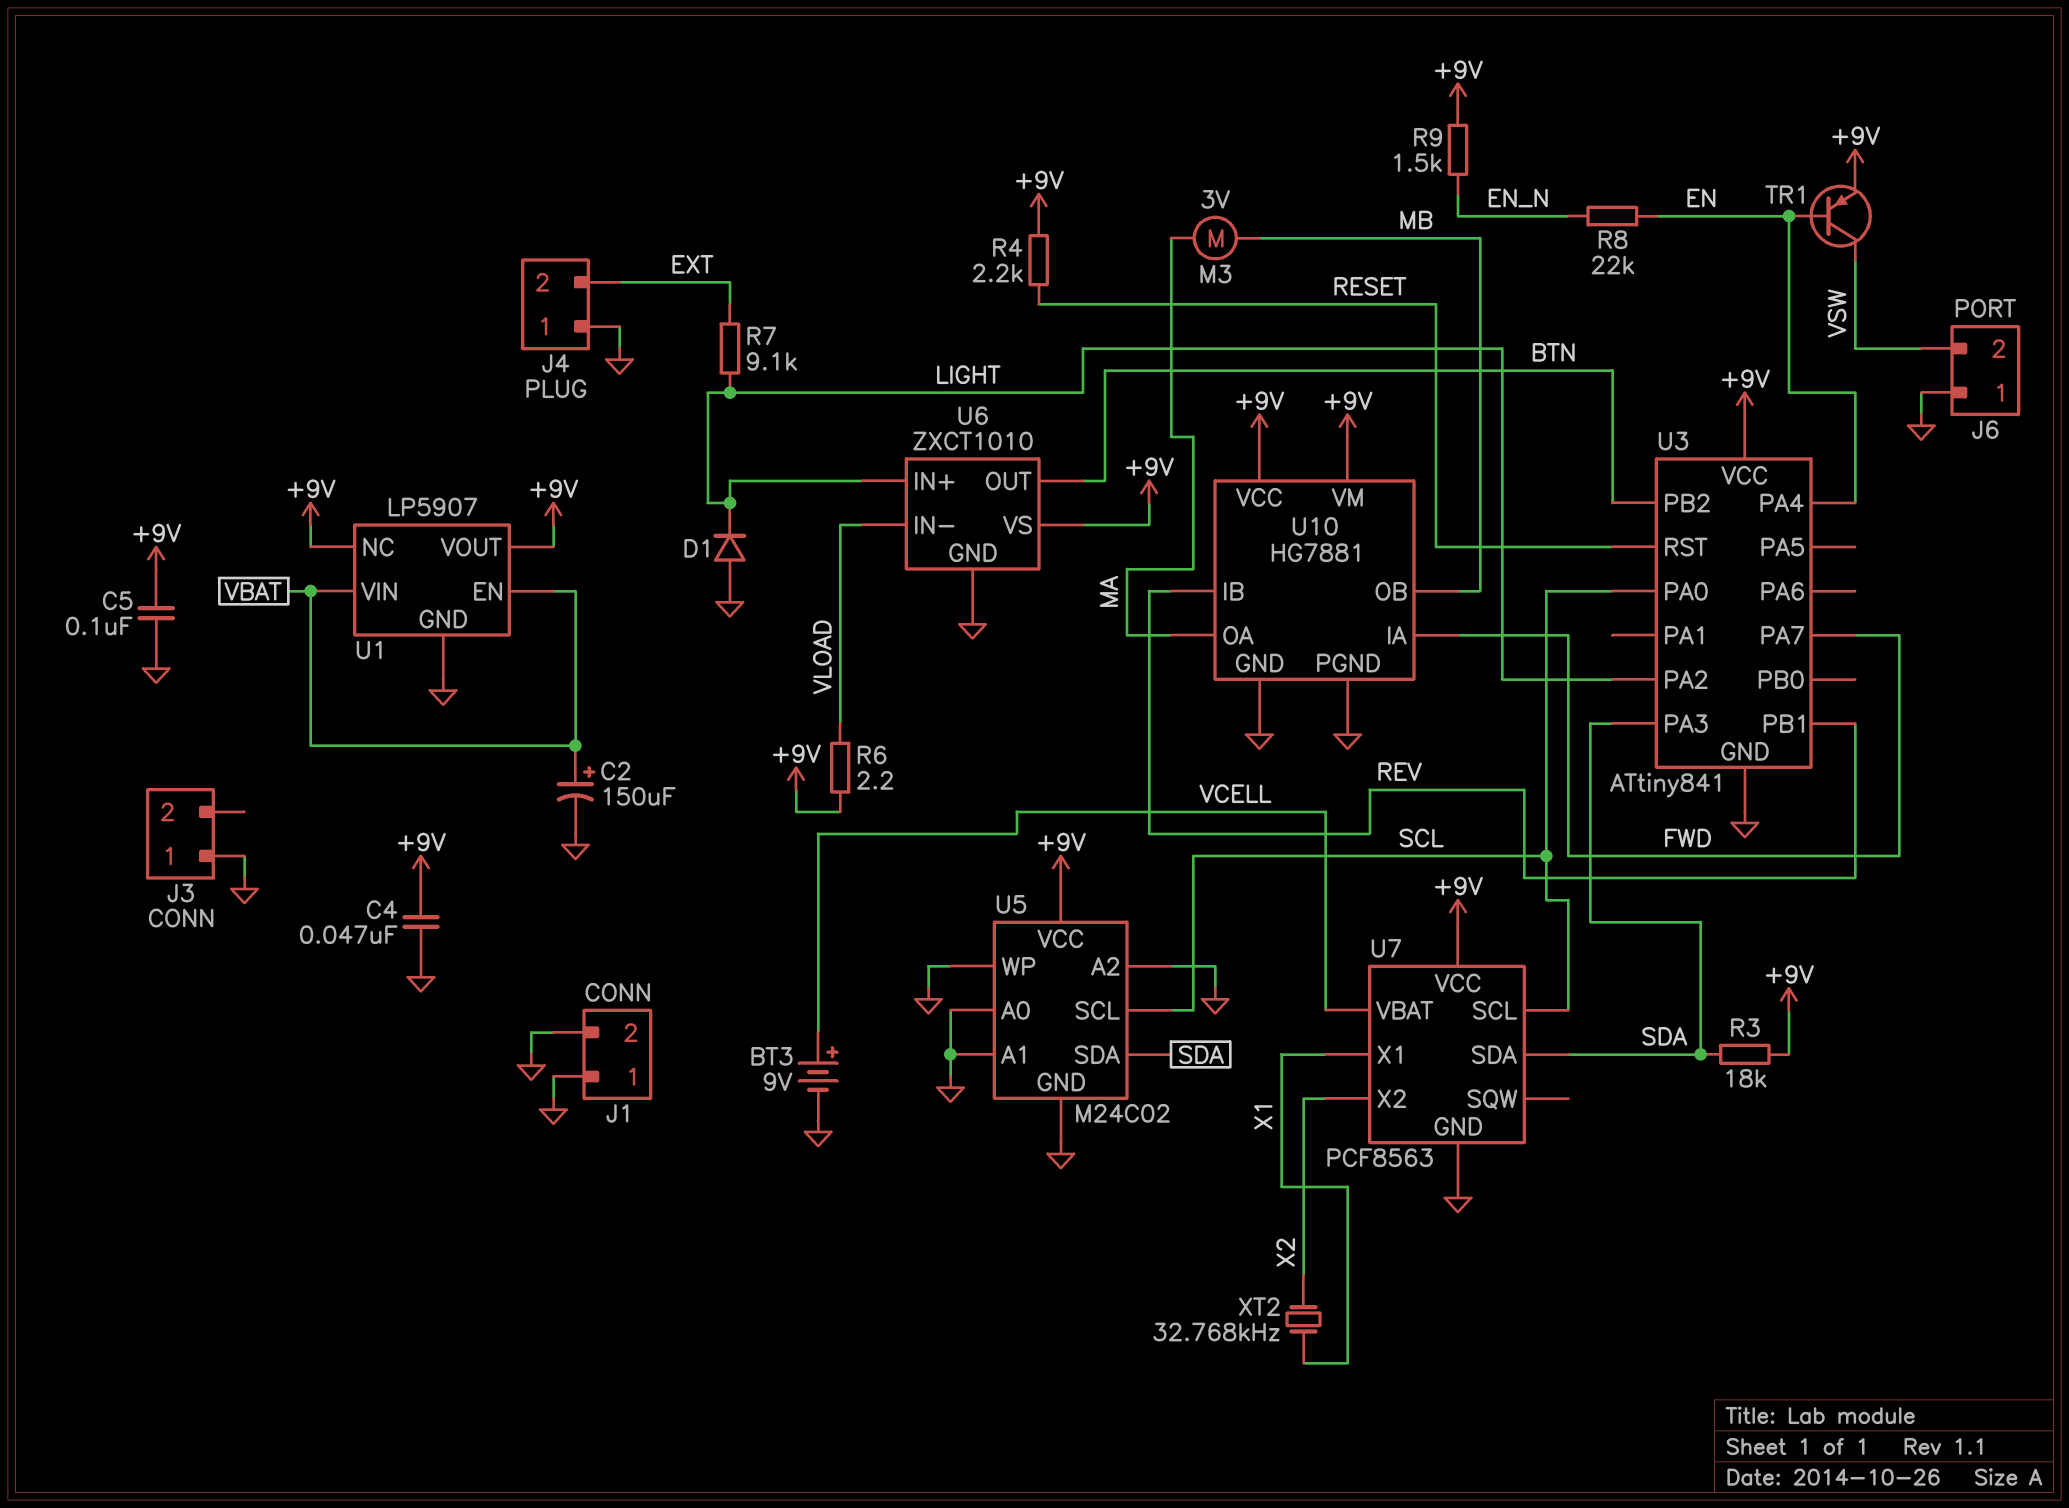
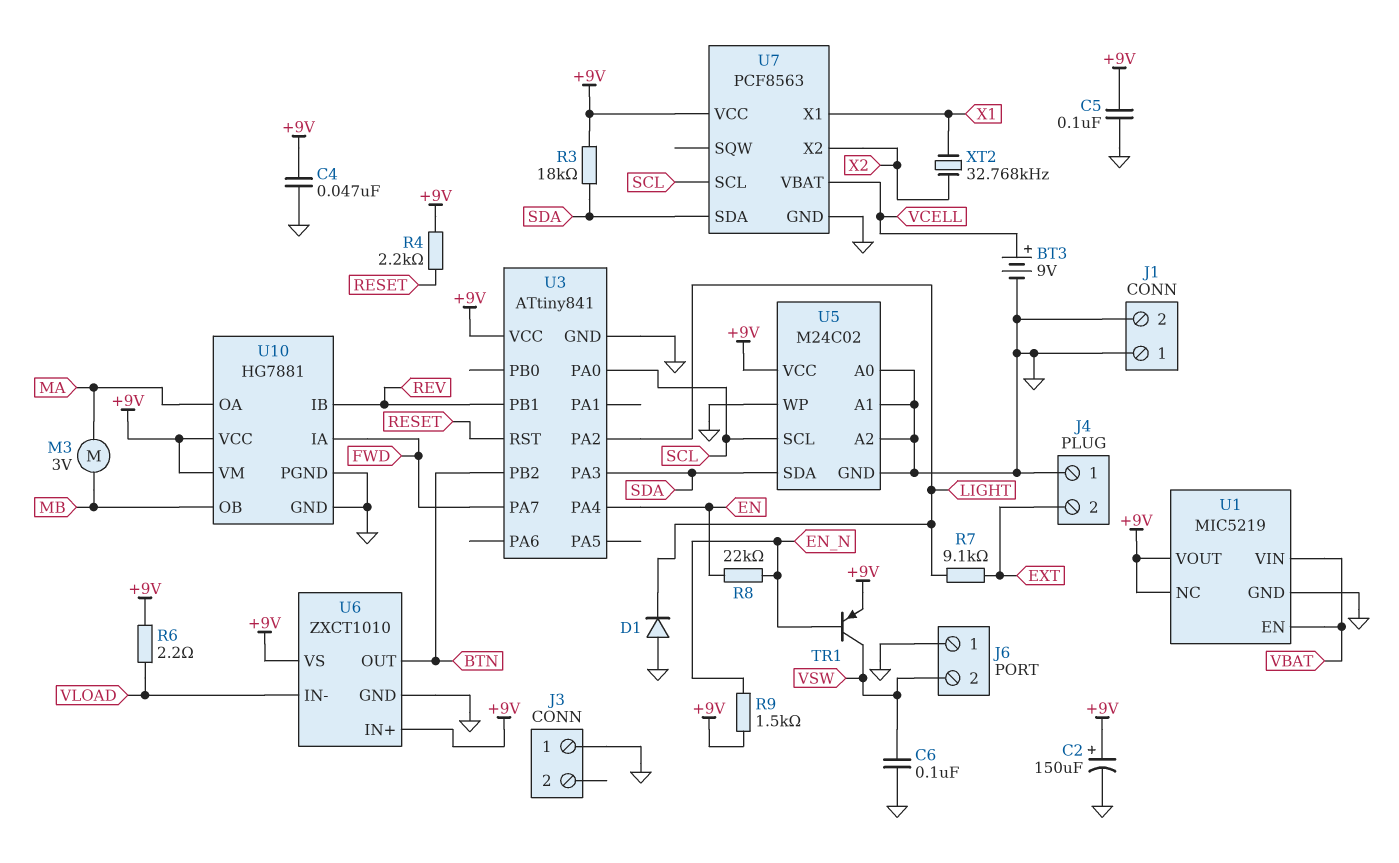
C2: 150uF (plus VBAT, minus GND) -> 150uF (plus +9V, minus GND)
C6: none -> 100nF (GND, VSW)
TR1: PNP (B EN, C VSW, E +9V) -> PNP (B EN_N, C VSW, E +9V)
U1: LP5907 -> MIC5219
U6 pin IN+: LIGHT -> +9V

